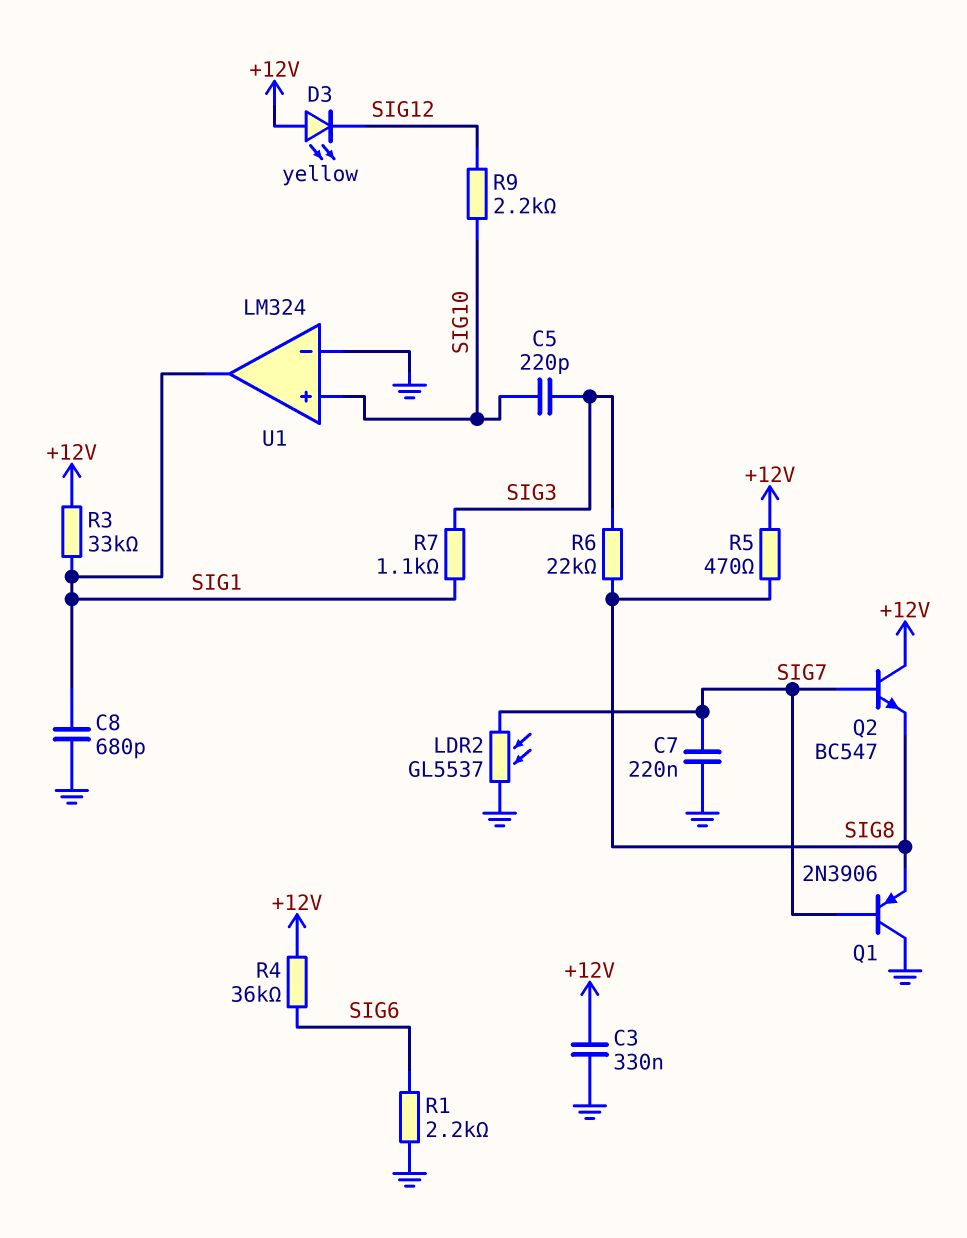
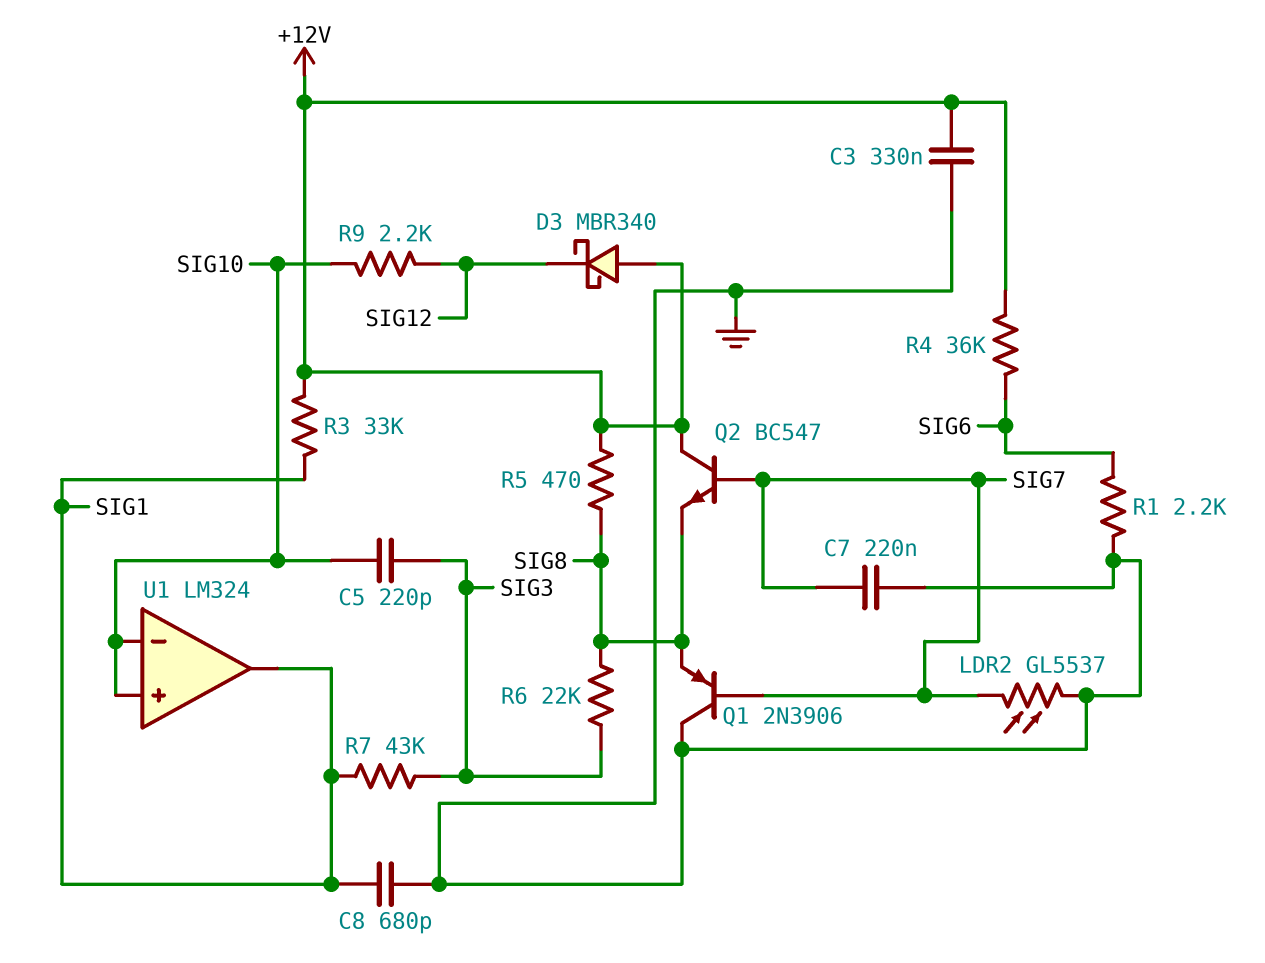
D3: LED yellow (A +12V, K SIG12) -> schottky MBR340 (A +12V, K SIG12)
R7: 1.1k (SIG1, SIG3) -> 43k (SIG1, SIG3)
U1 pin in-: GND -> SIG10

